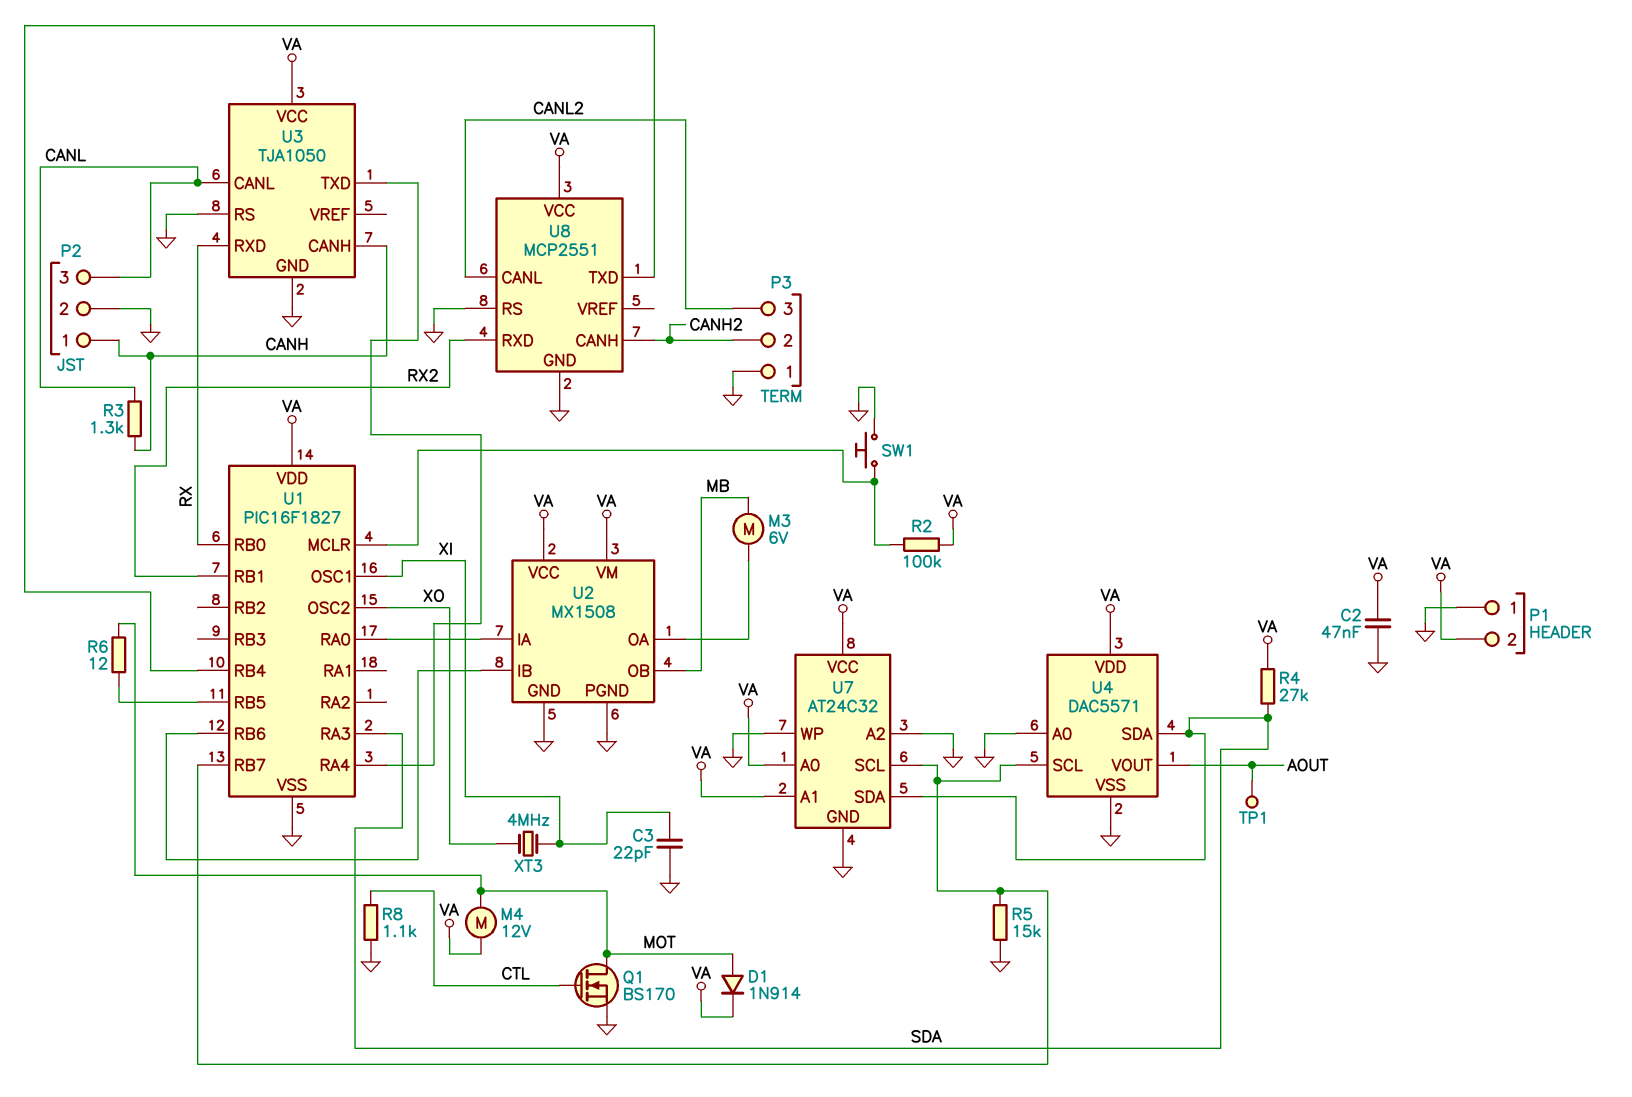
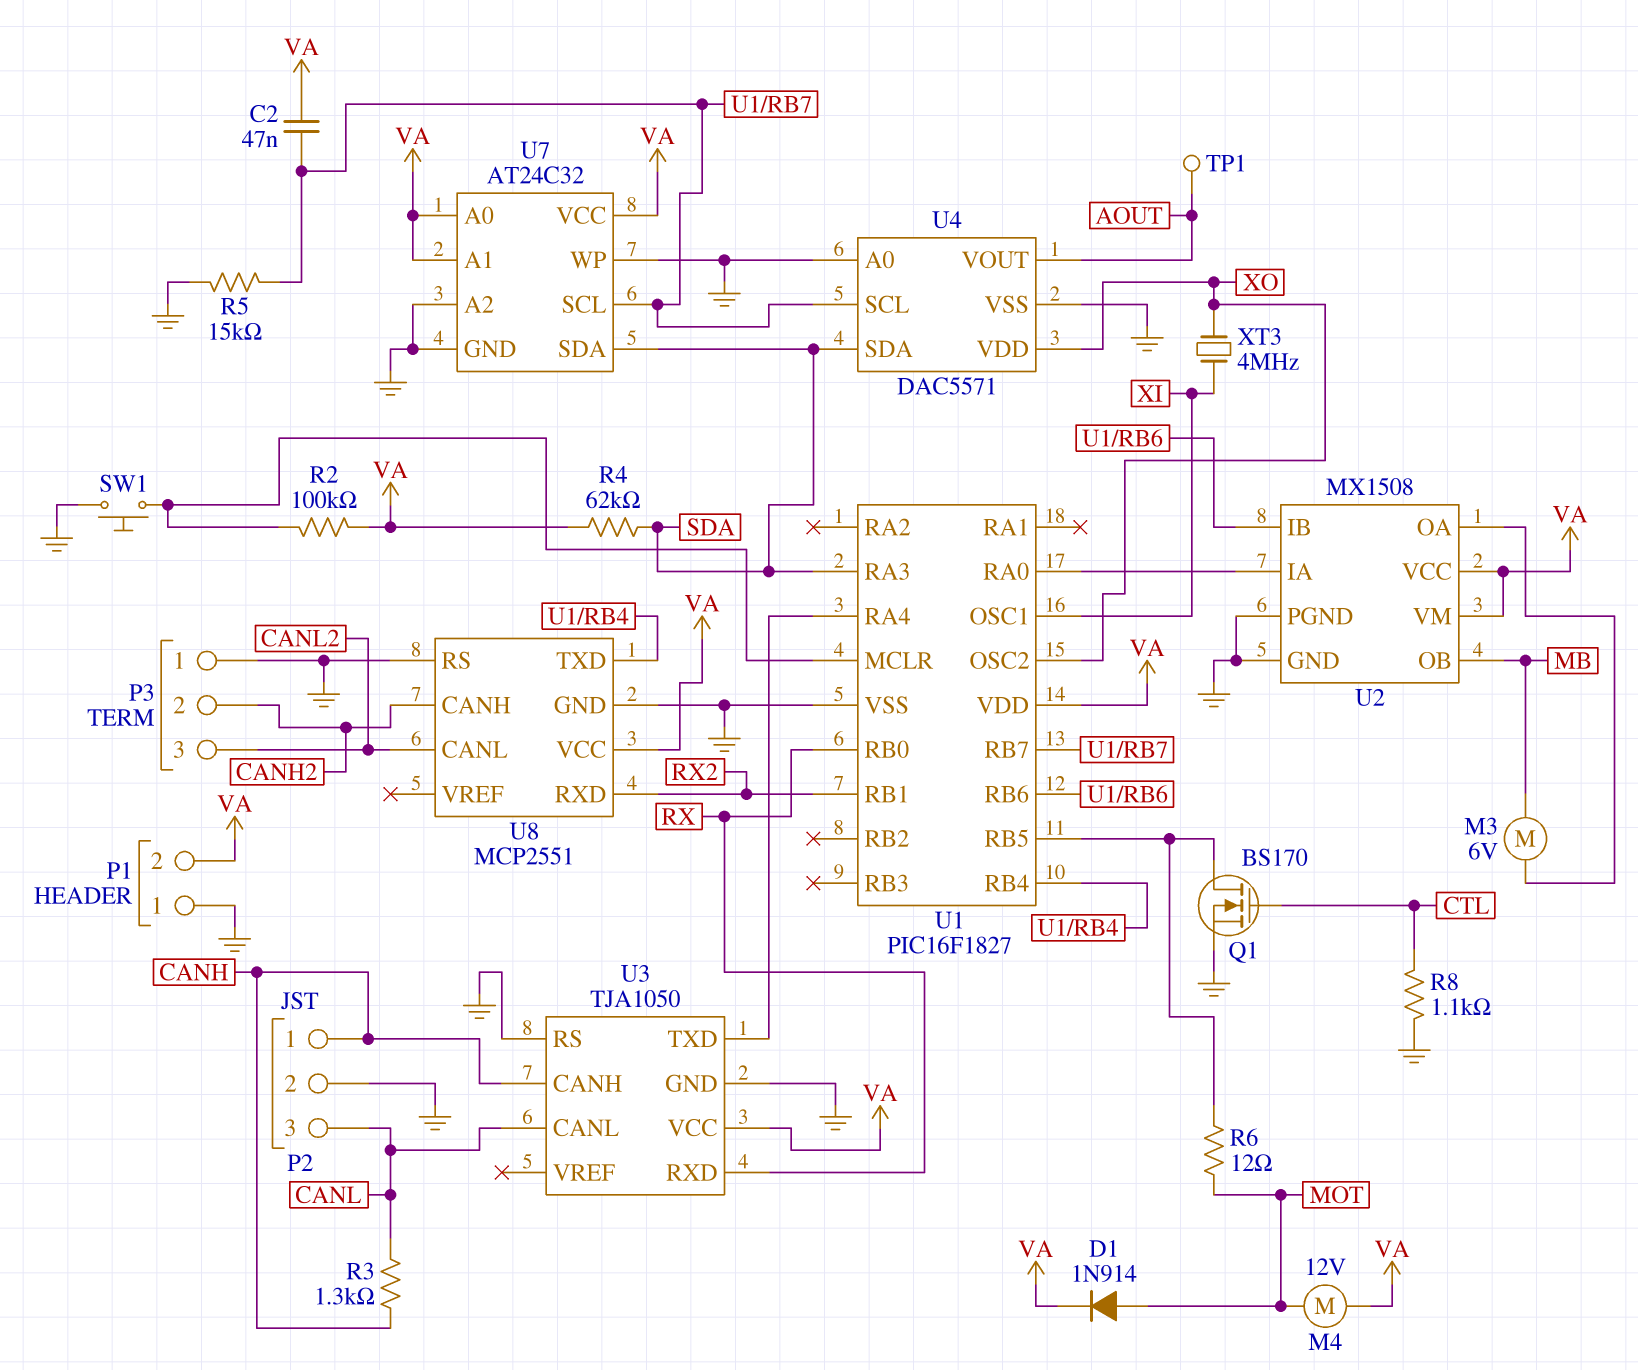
C2: 47nF (GND, VA) -> 47nF (U1/RB7, VA)
C3: 22pF (GND, XI) -> none
Q1: NMOS BS170 (G CTL, D MOT, S GND) -> NMOS BS170 (G CTL, D U1/RB5, S GND)
R4: 27k (SDA, VA) -> 62k (SDA, VA)
U4 pin VDD: VA -> XO

